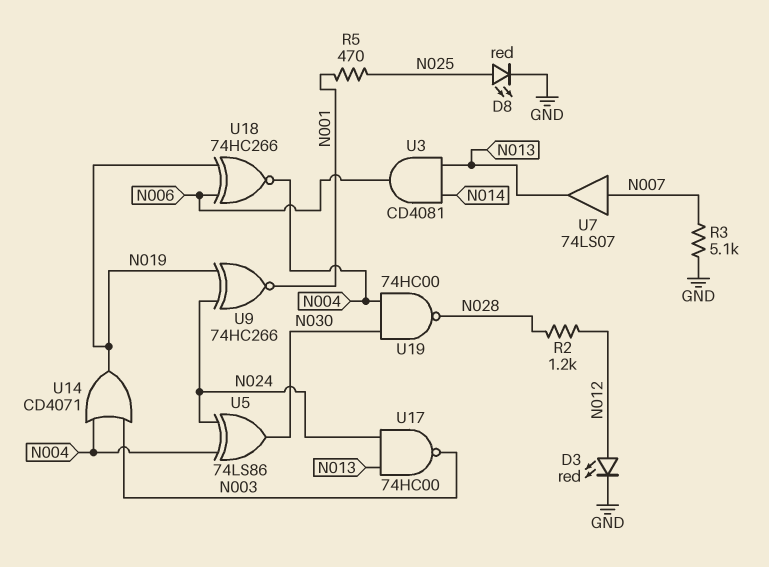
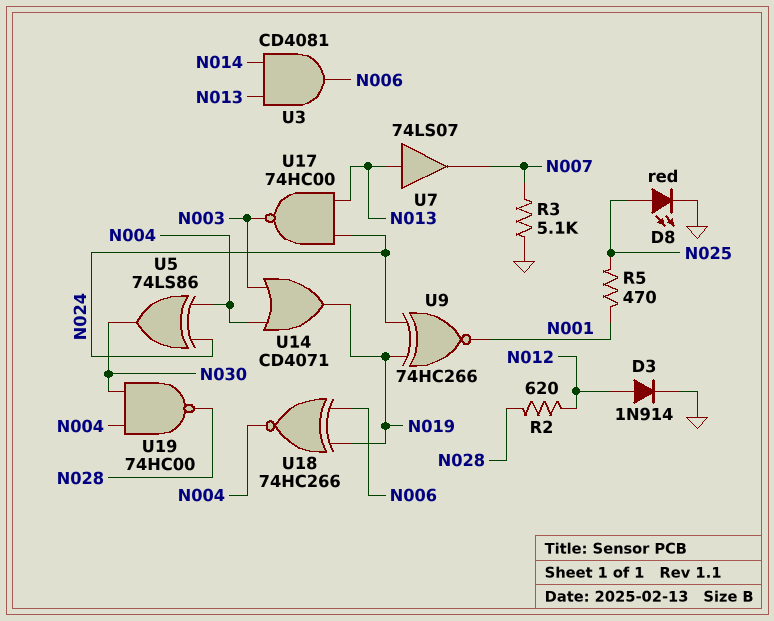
D3: LED red (A N012, K GND) -> diode 1N914 (A N012, K GND)
R2: 1.2k (N012, N028) -> 620 (N012, N028)
U7: buffer 74LS07 (in N007, out N013) -> buffer 74LS07 (in N013, out N007)

